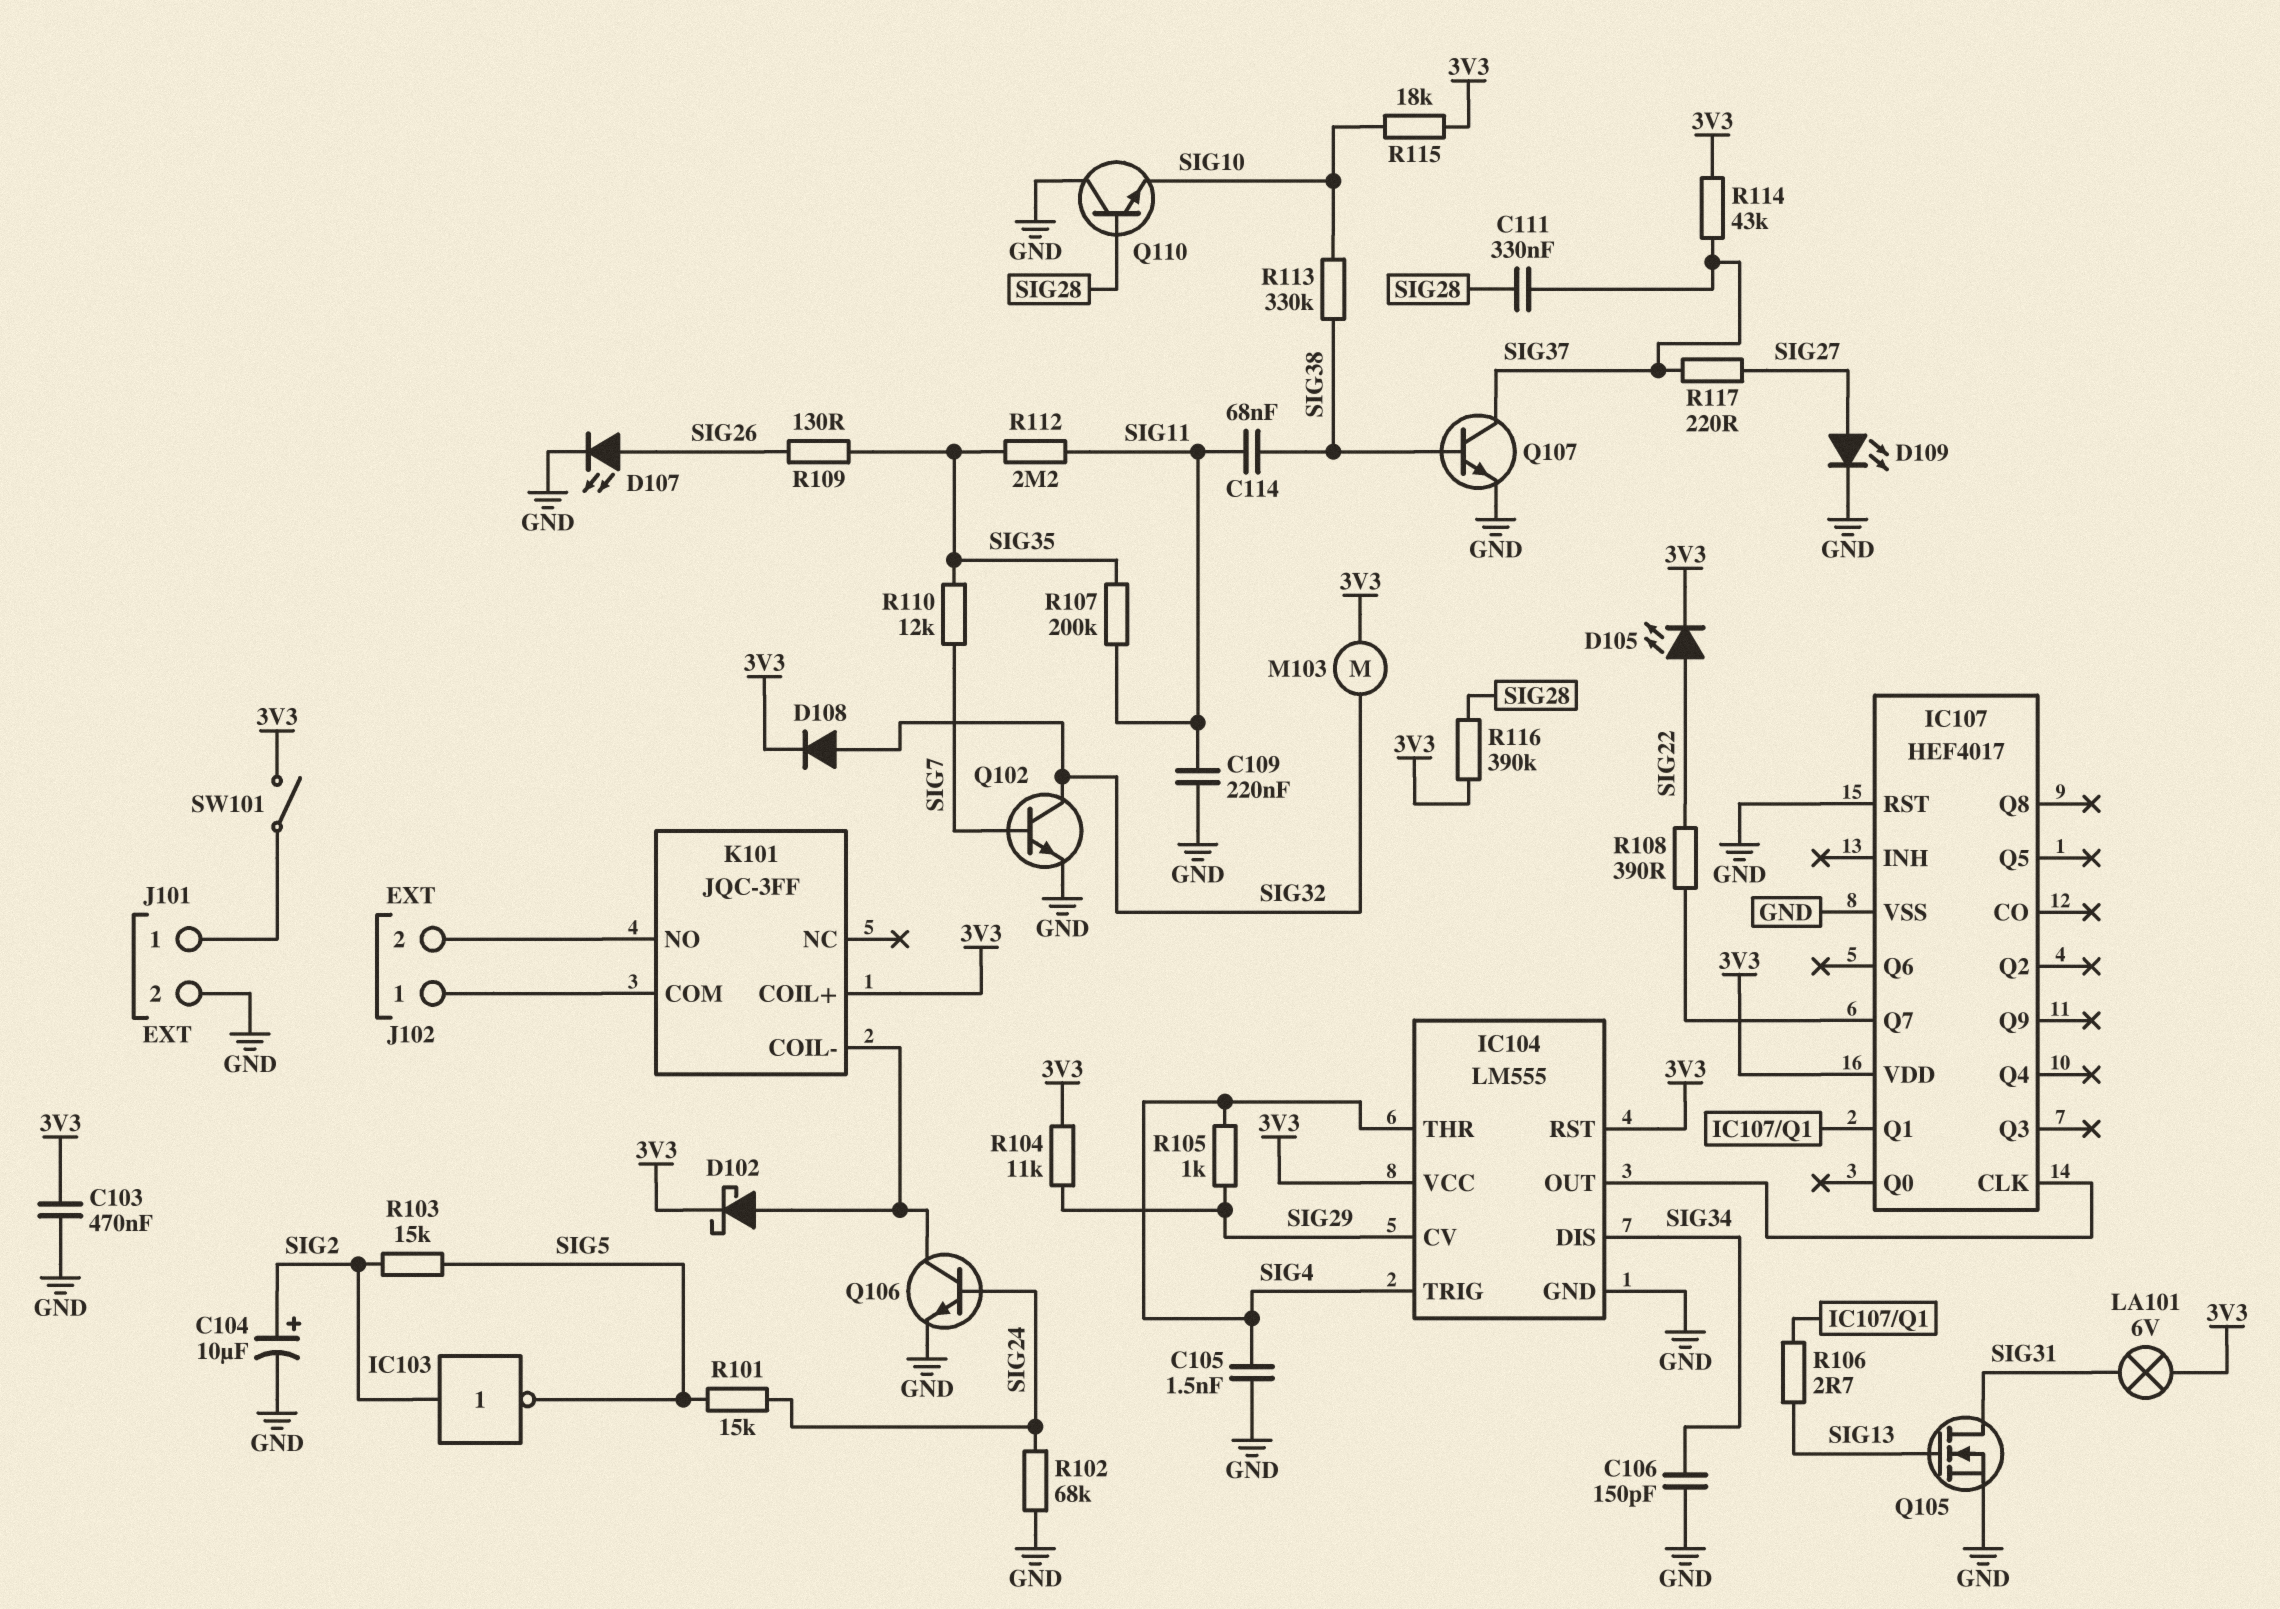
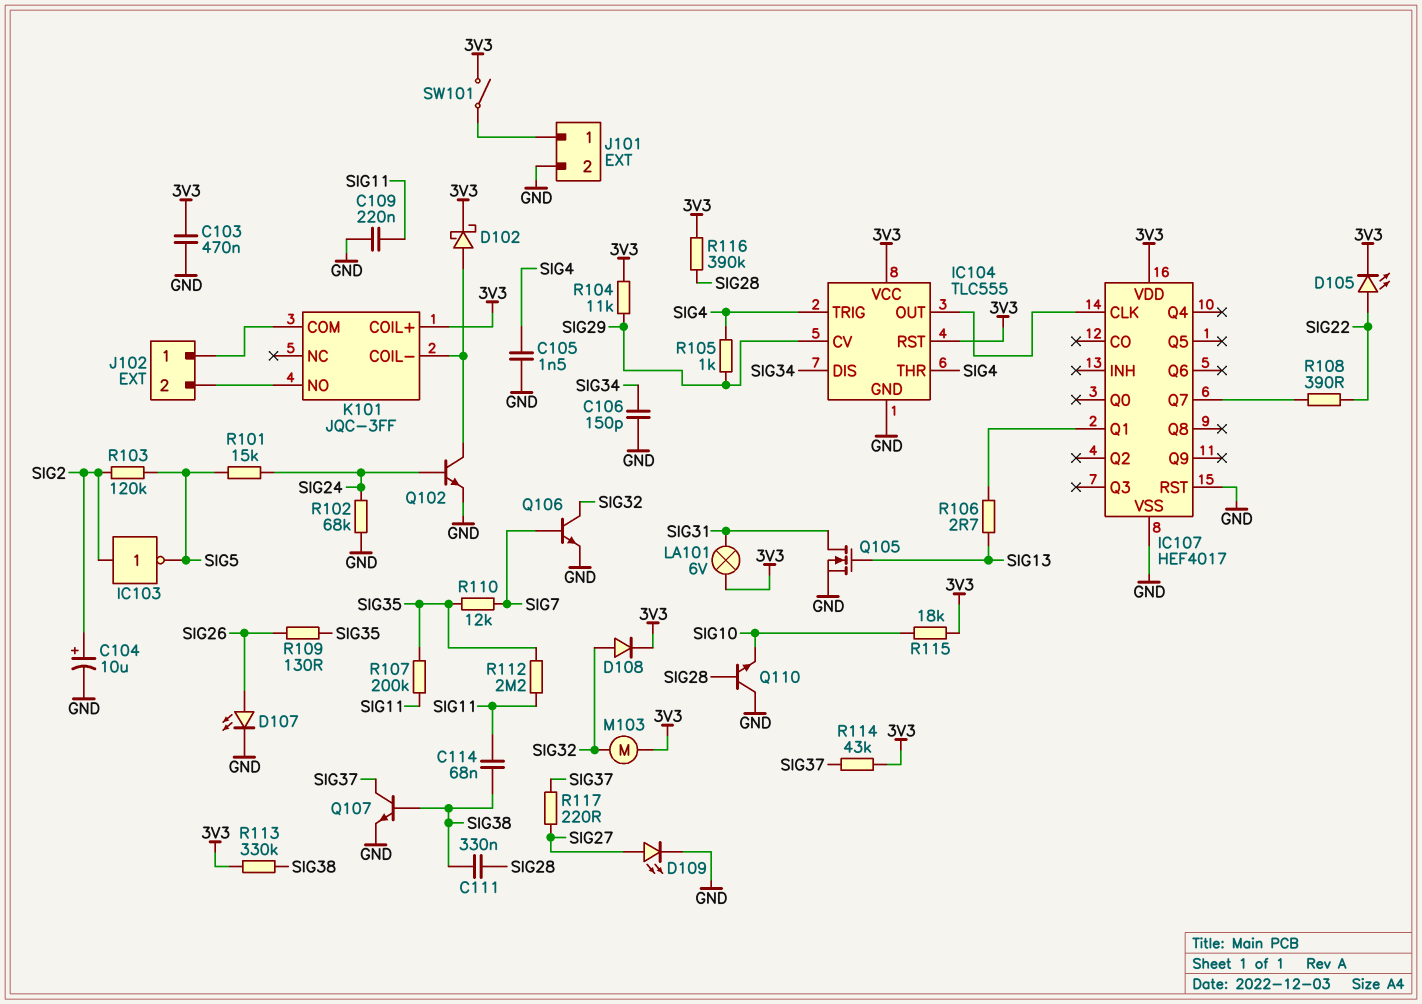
C111: 330nF (SIG28, SIG37) -> 330nF (SIG28, SIG38)
IC104: LM555 -> TLC555
Q102: NPN (B SIG7, C SIG32, E GND) -> NPN (B SIG24, C K101/COIL-, E GND)
Q106: NPN (B SIG24, C K101/COIL-, E GND) -> NPN (B SIG7, C SIG32, E GND)
R103: 15k (SIG2, SIG5) -> 120k (SIG2, SIG5)
R113: 330k (SIG10, SIG38) -> 330k (3V3, SIG38)

